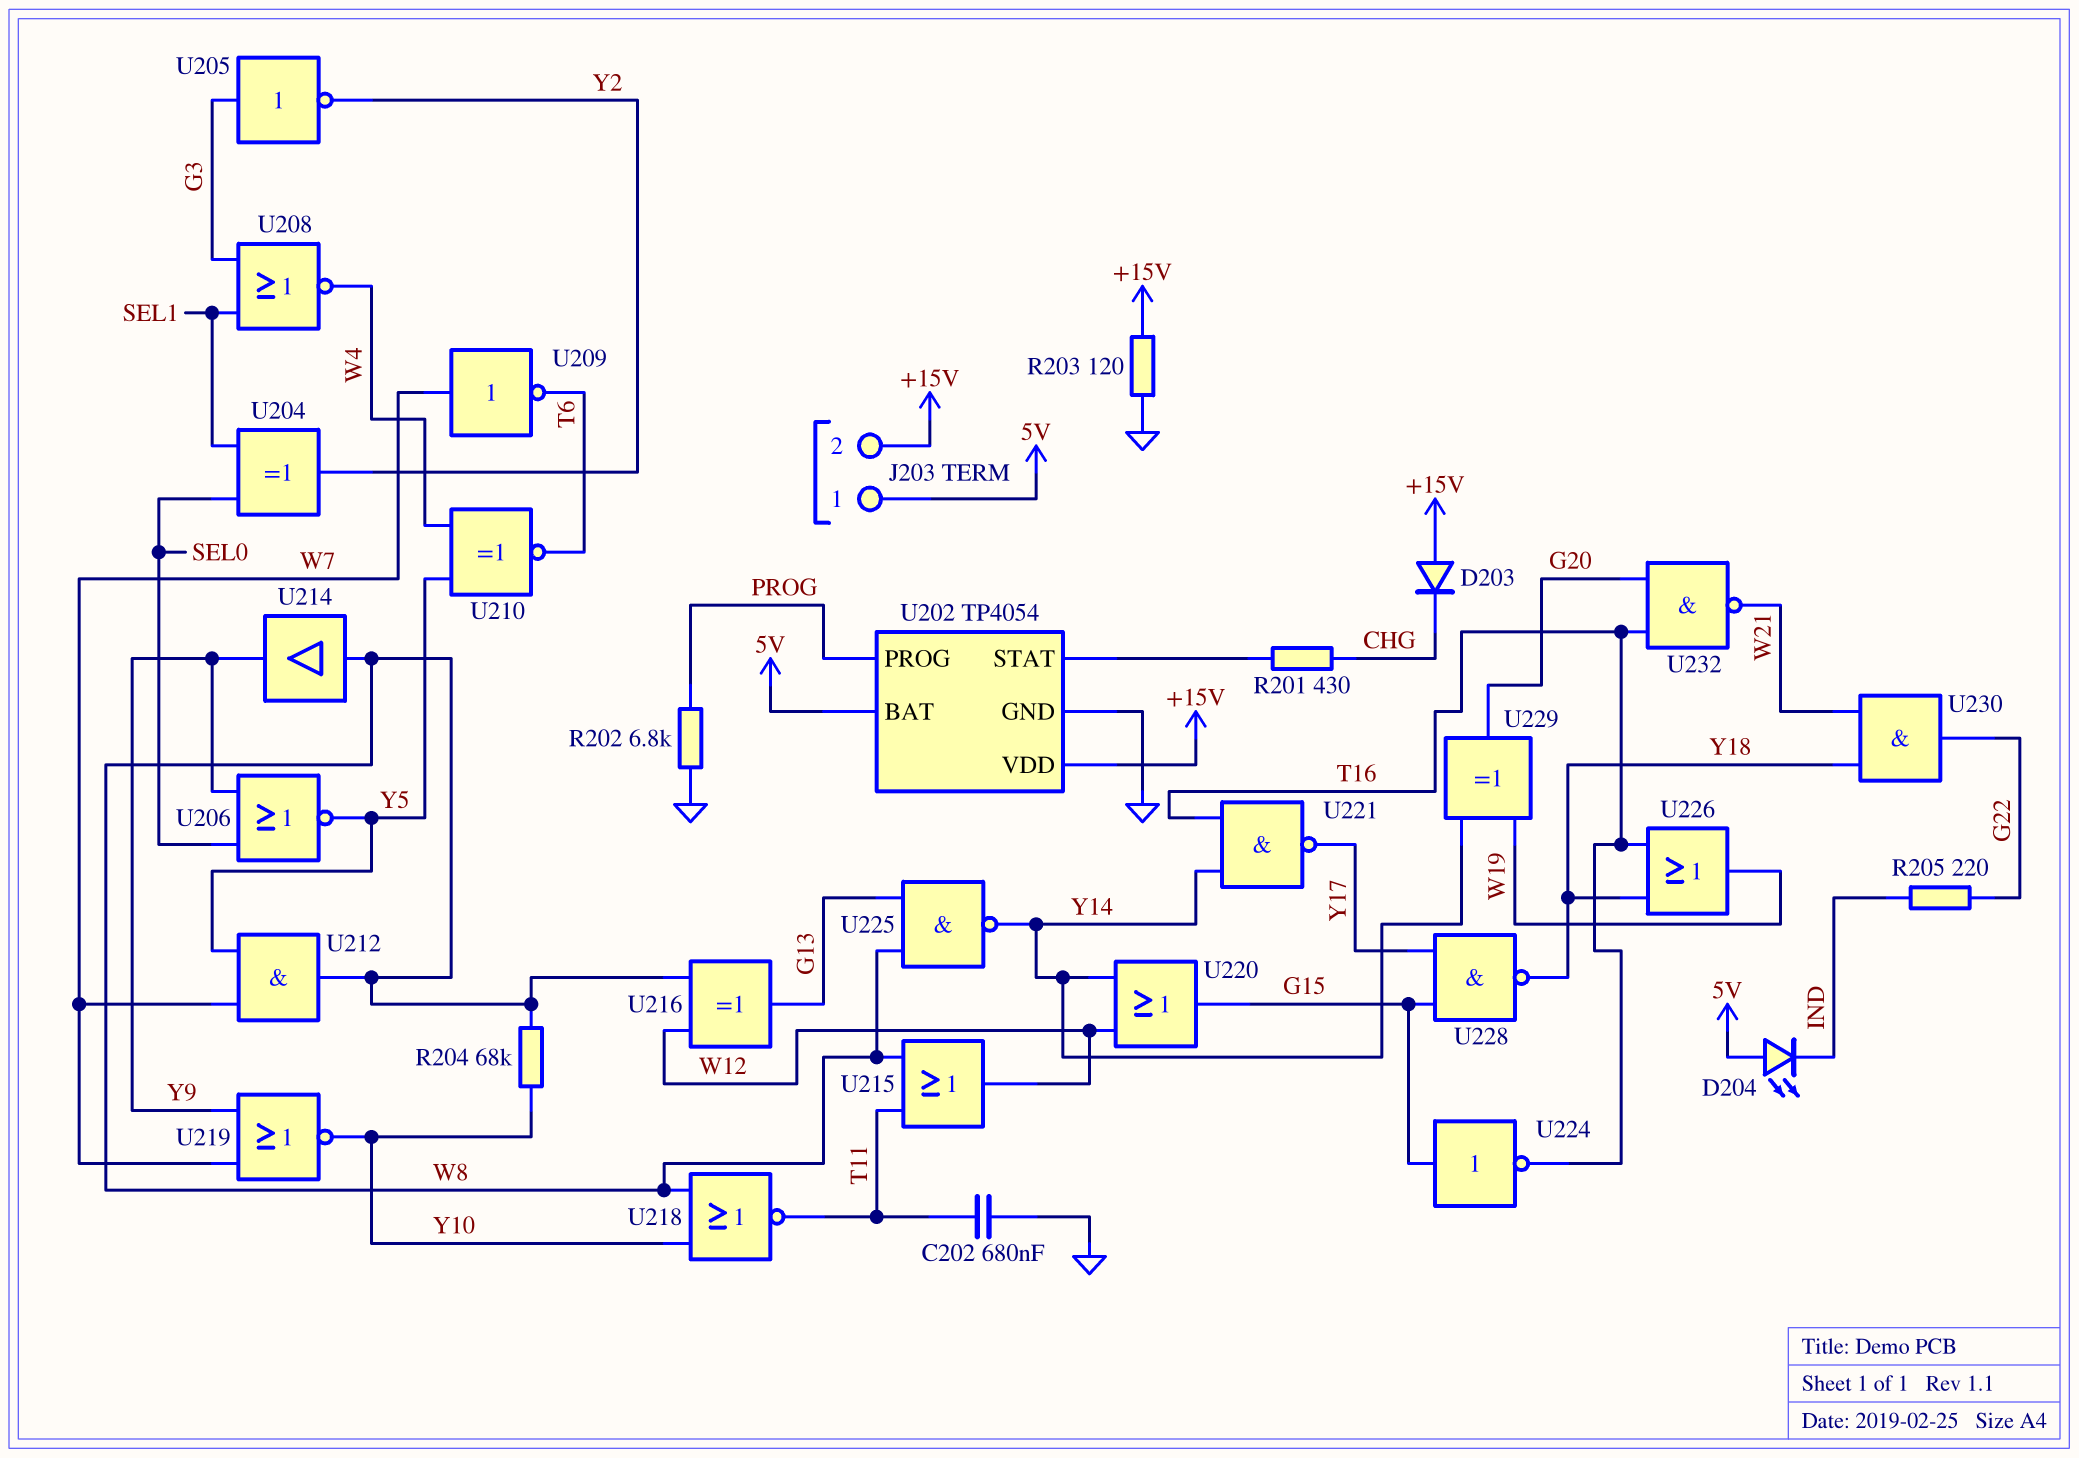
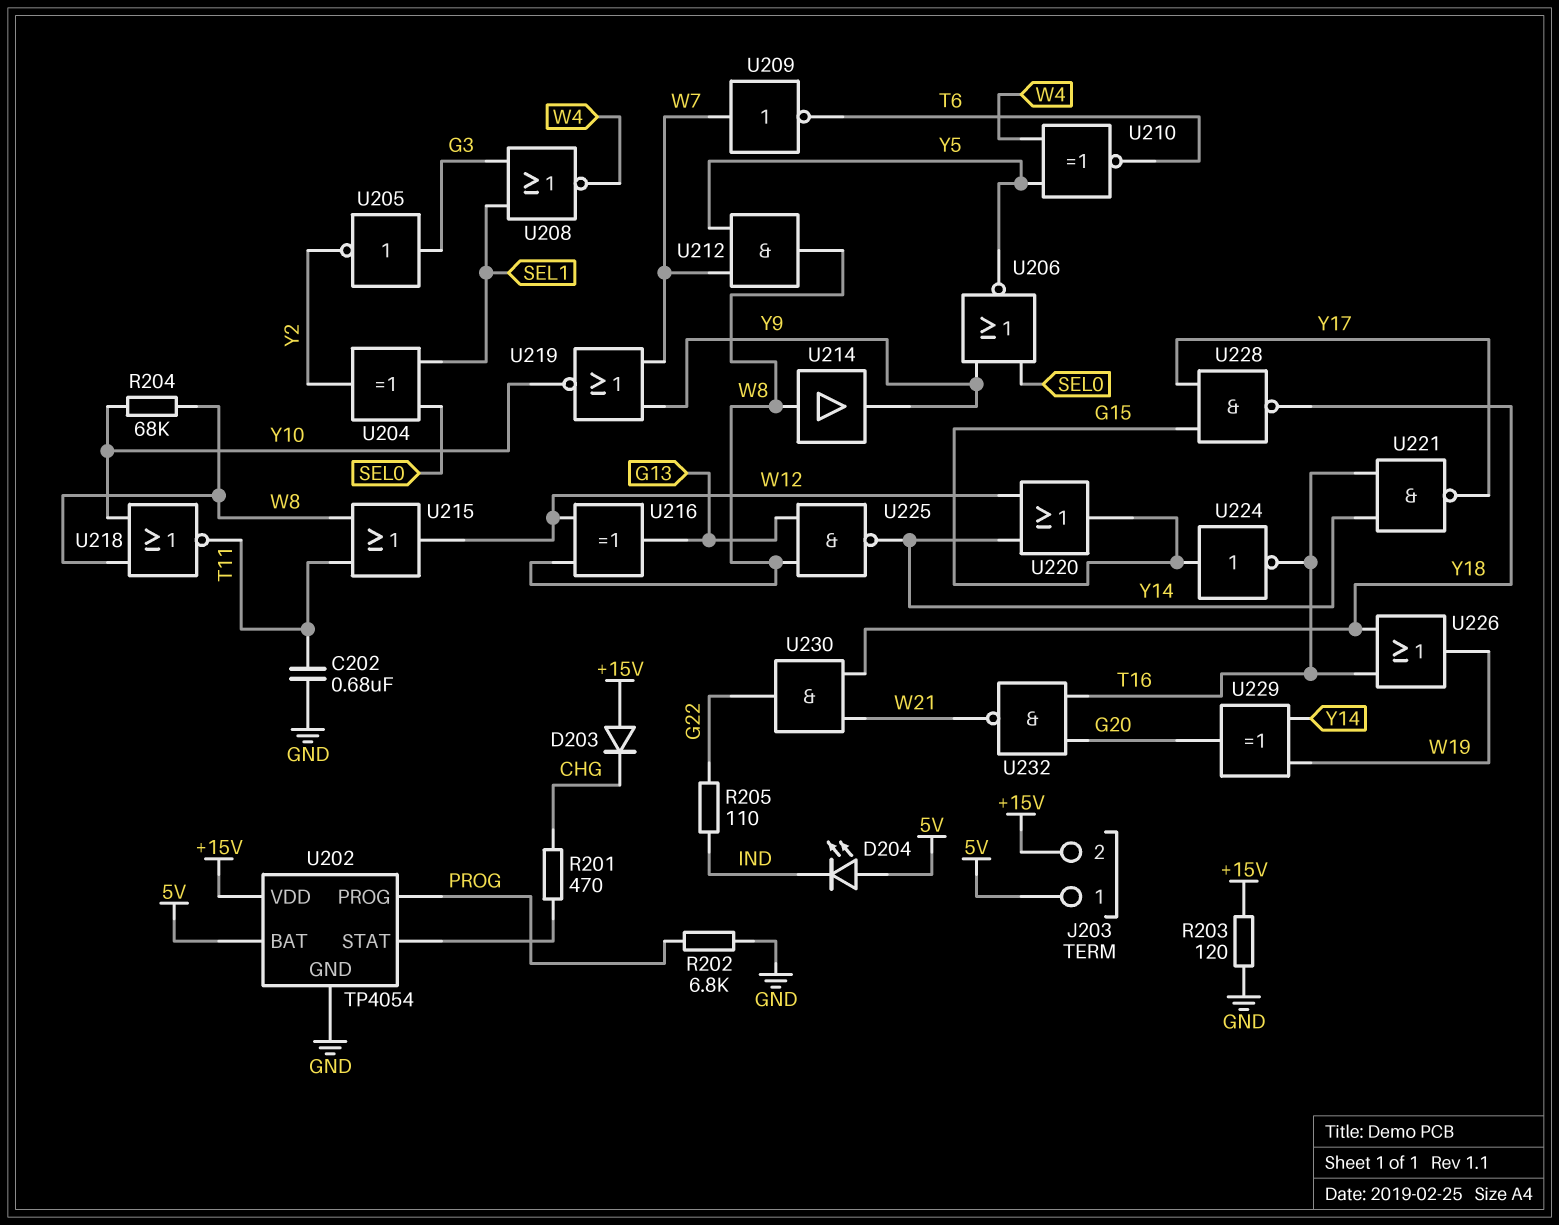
R201: 430 (CHG, U202/STAT) -> 470 (CHG, U202/STAT)
R205: 220 (G22, IND) -> 110 (G22, IND)

